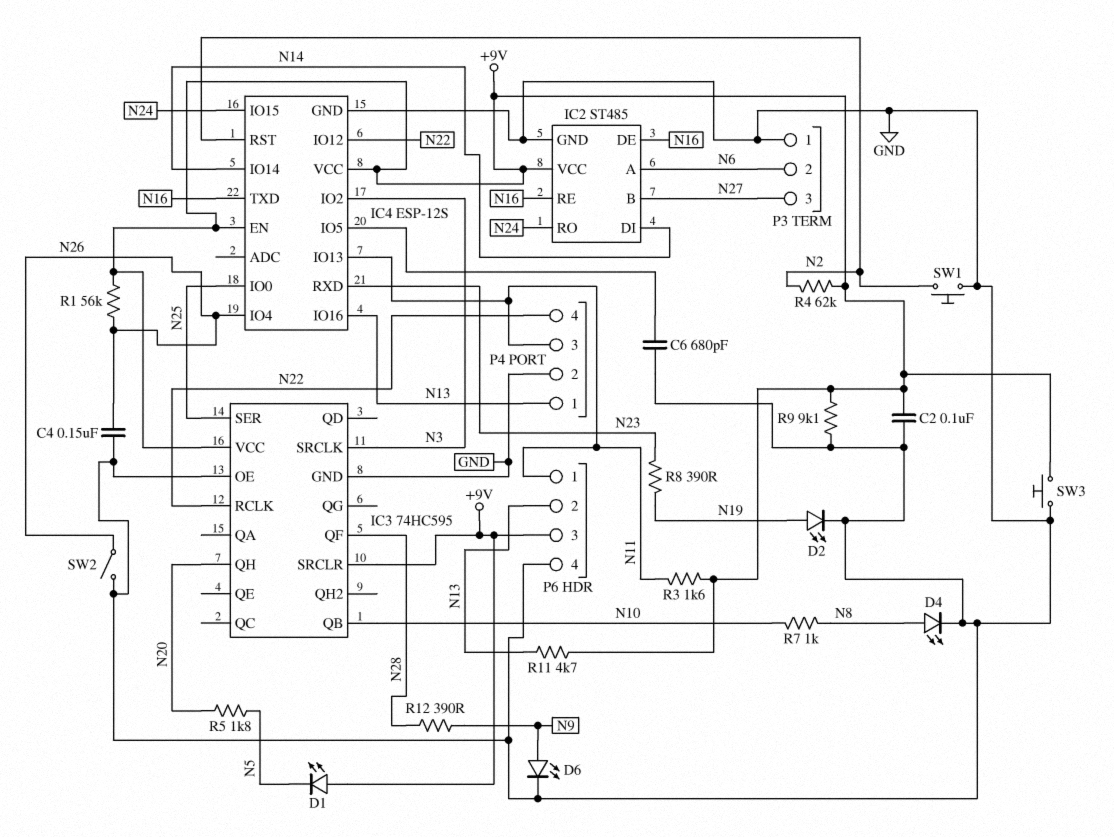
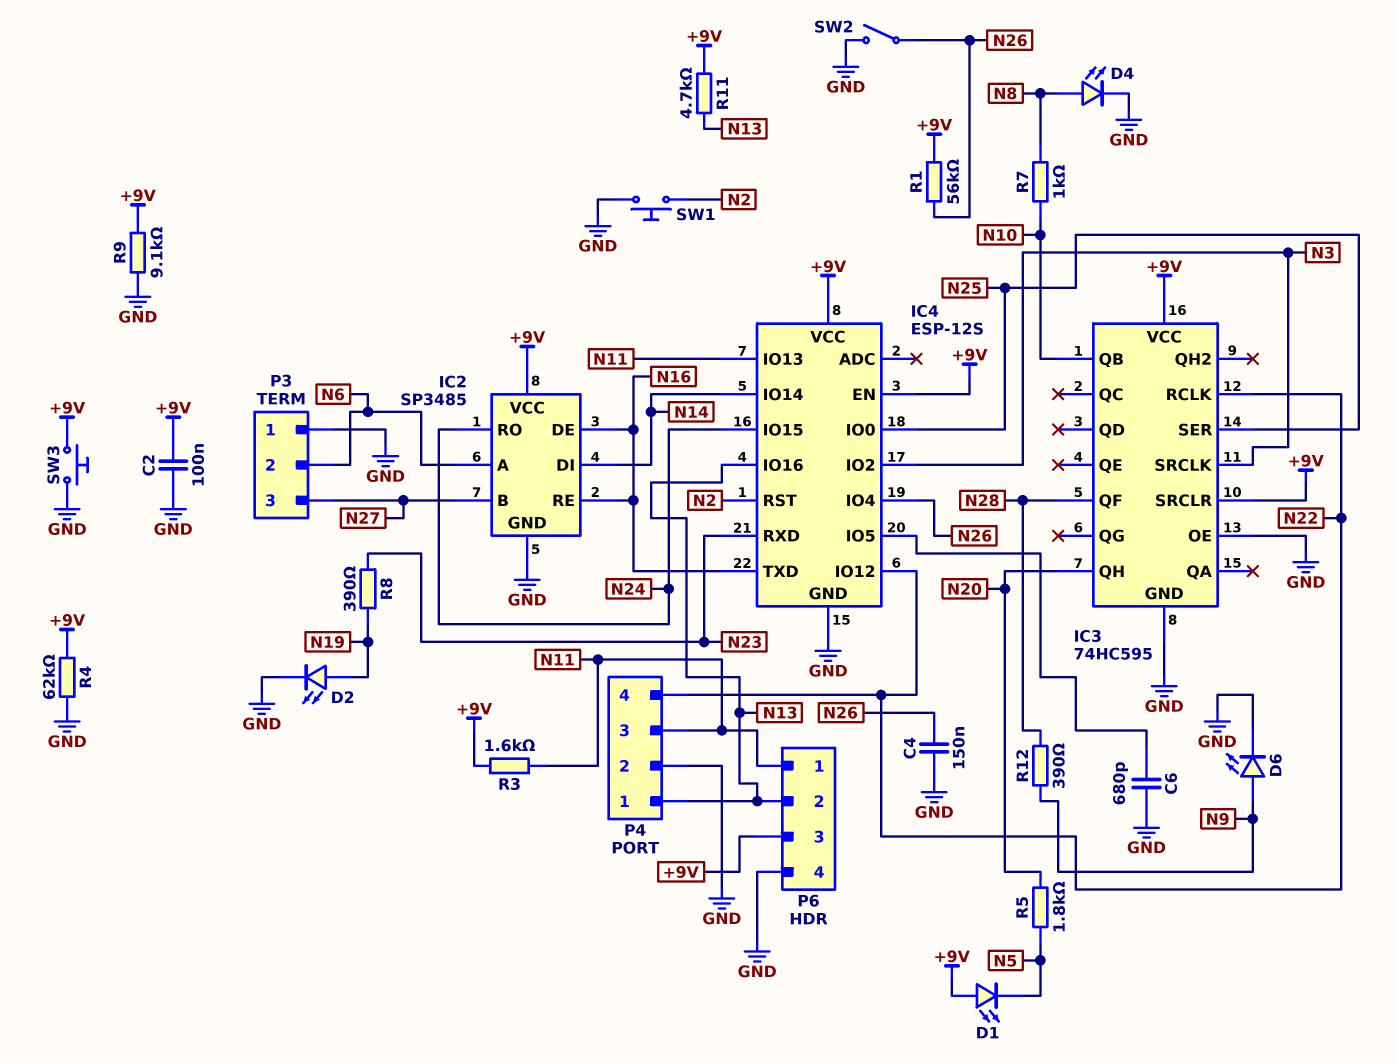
IC2: ST485 -> SP3485
R4: 62k (+9V, N2) -> 62k (+9V, GND)

